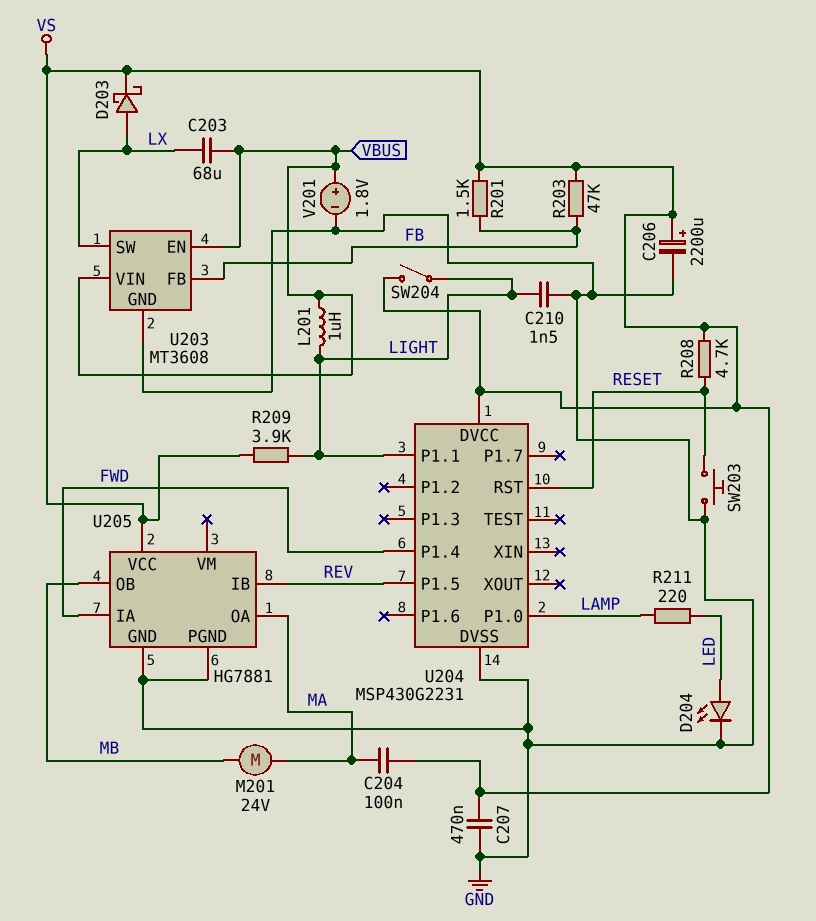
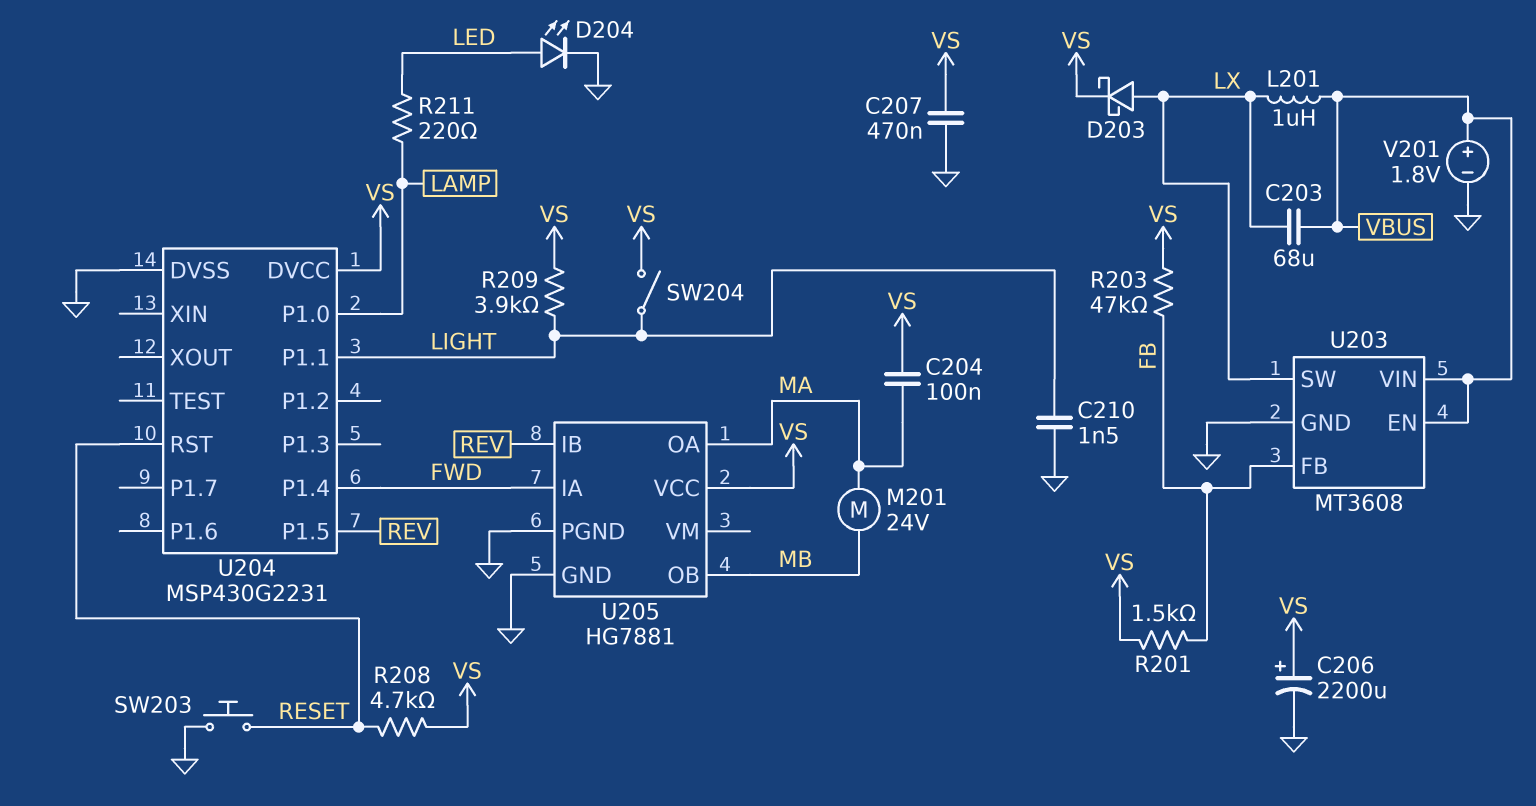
L201: 1uH (LIGHT, VBUS) -> 1uH (LX, VBUS)

